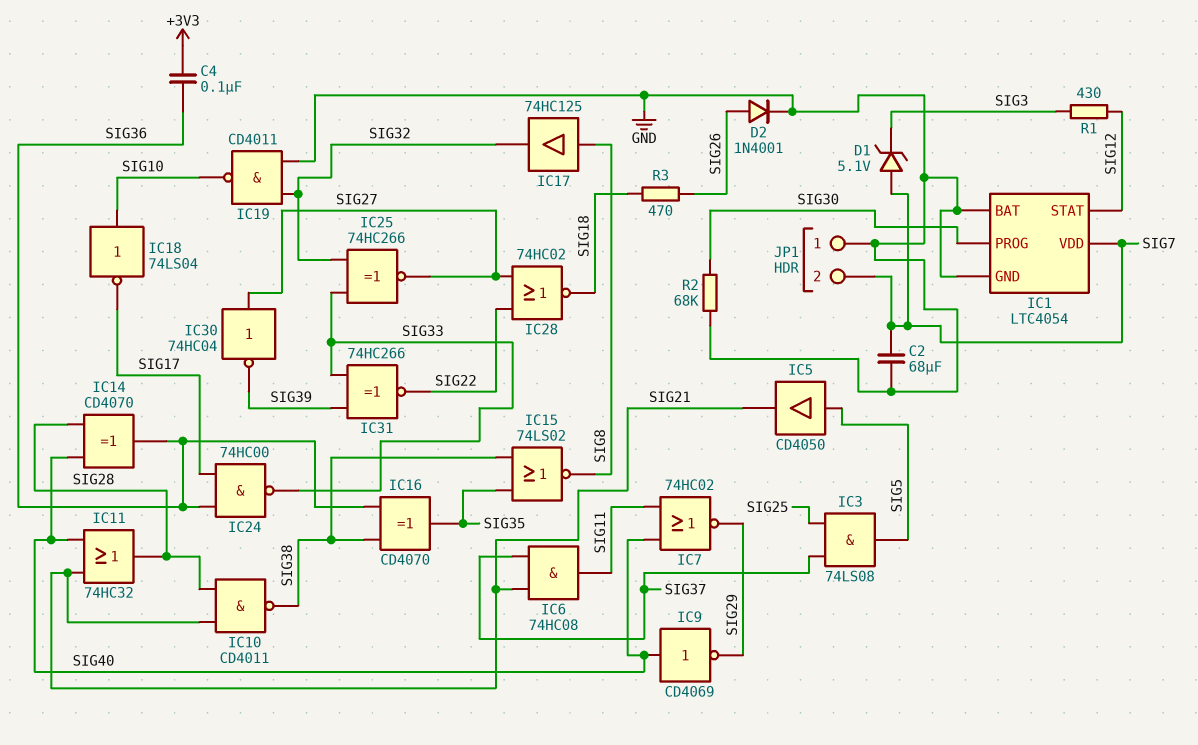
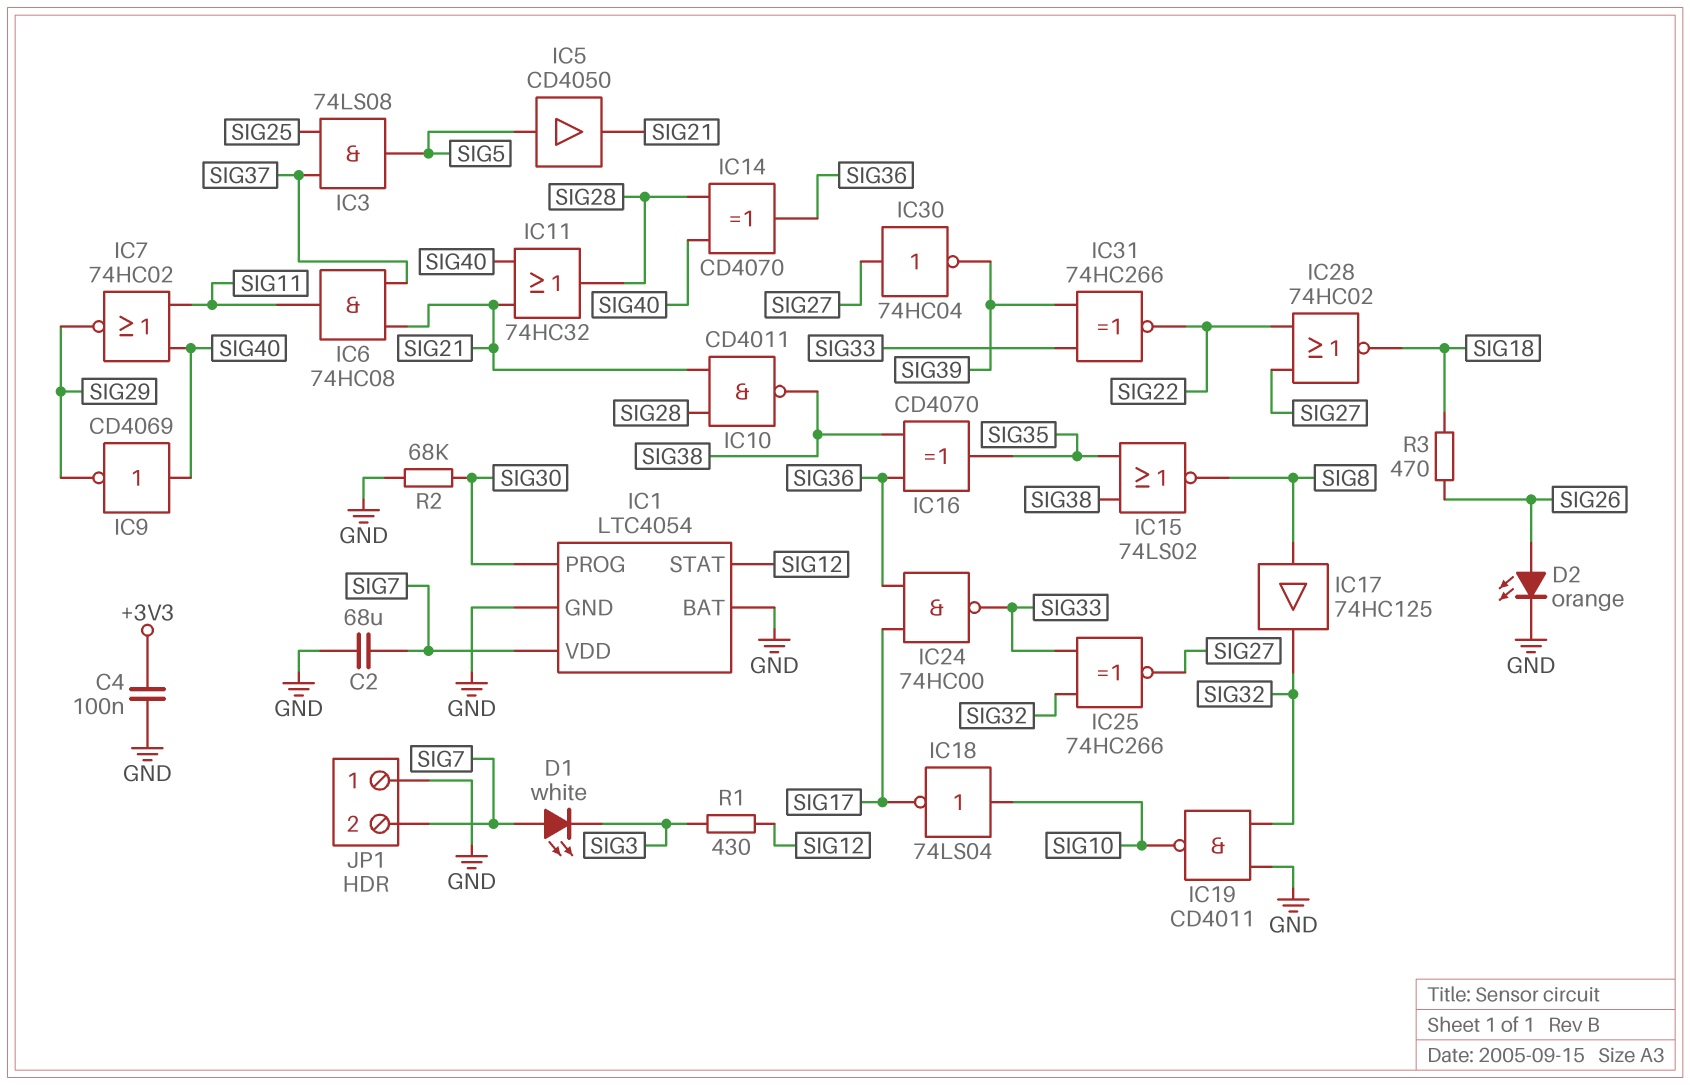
C4: 100nF (+3V3, SIG36) -> 100nF (+3V3, GND)
D1: zener 5.1V (A SIG7, K SIG3) -> LED white (A SIG7, K SIG3)
D2: diode 1N4001 (A SIG26, K GND) -> LED orange (A SIG26, K GND)

